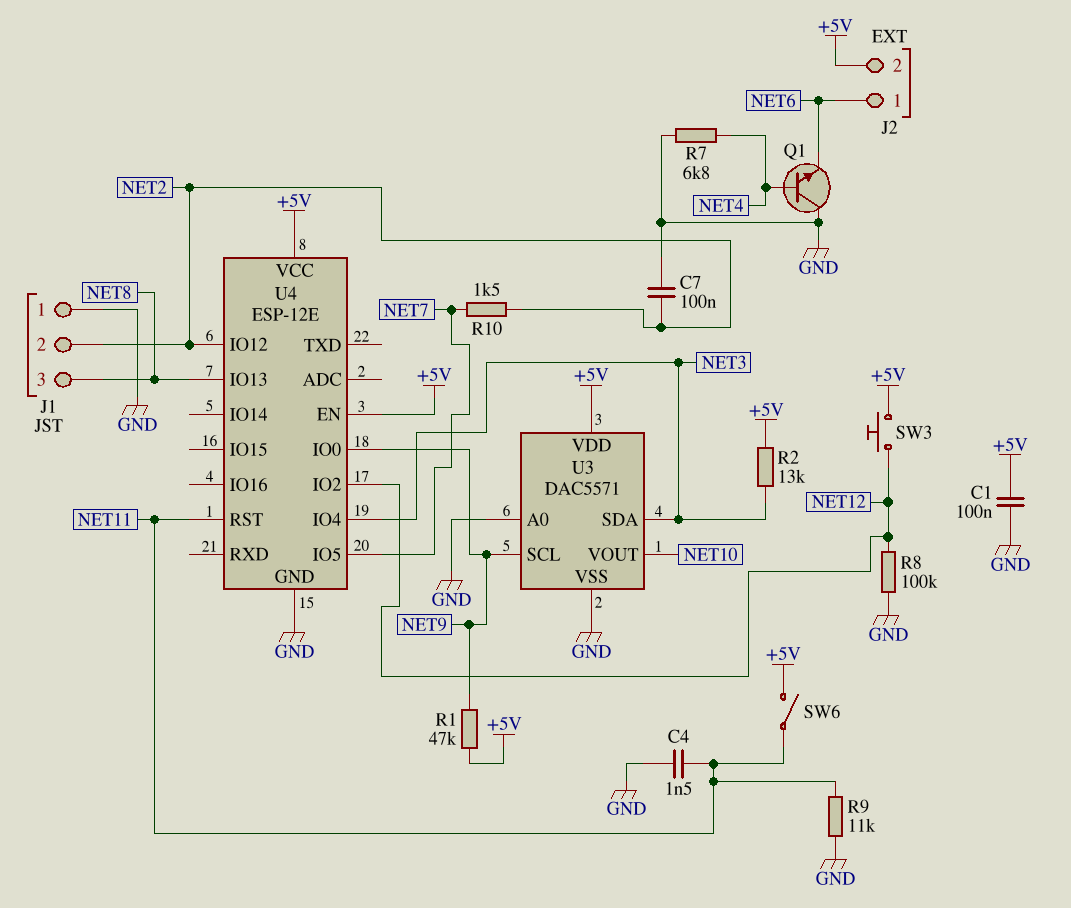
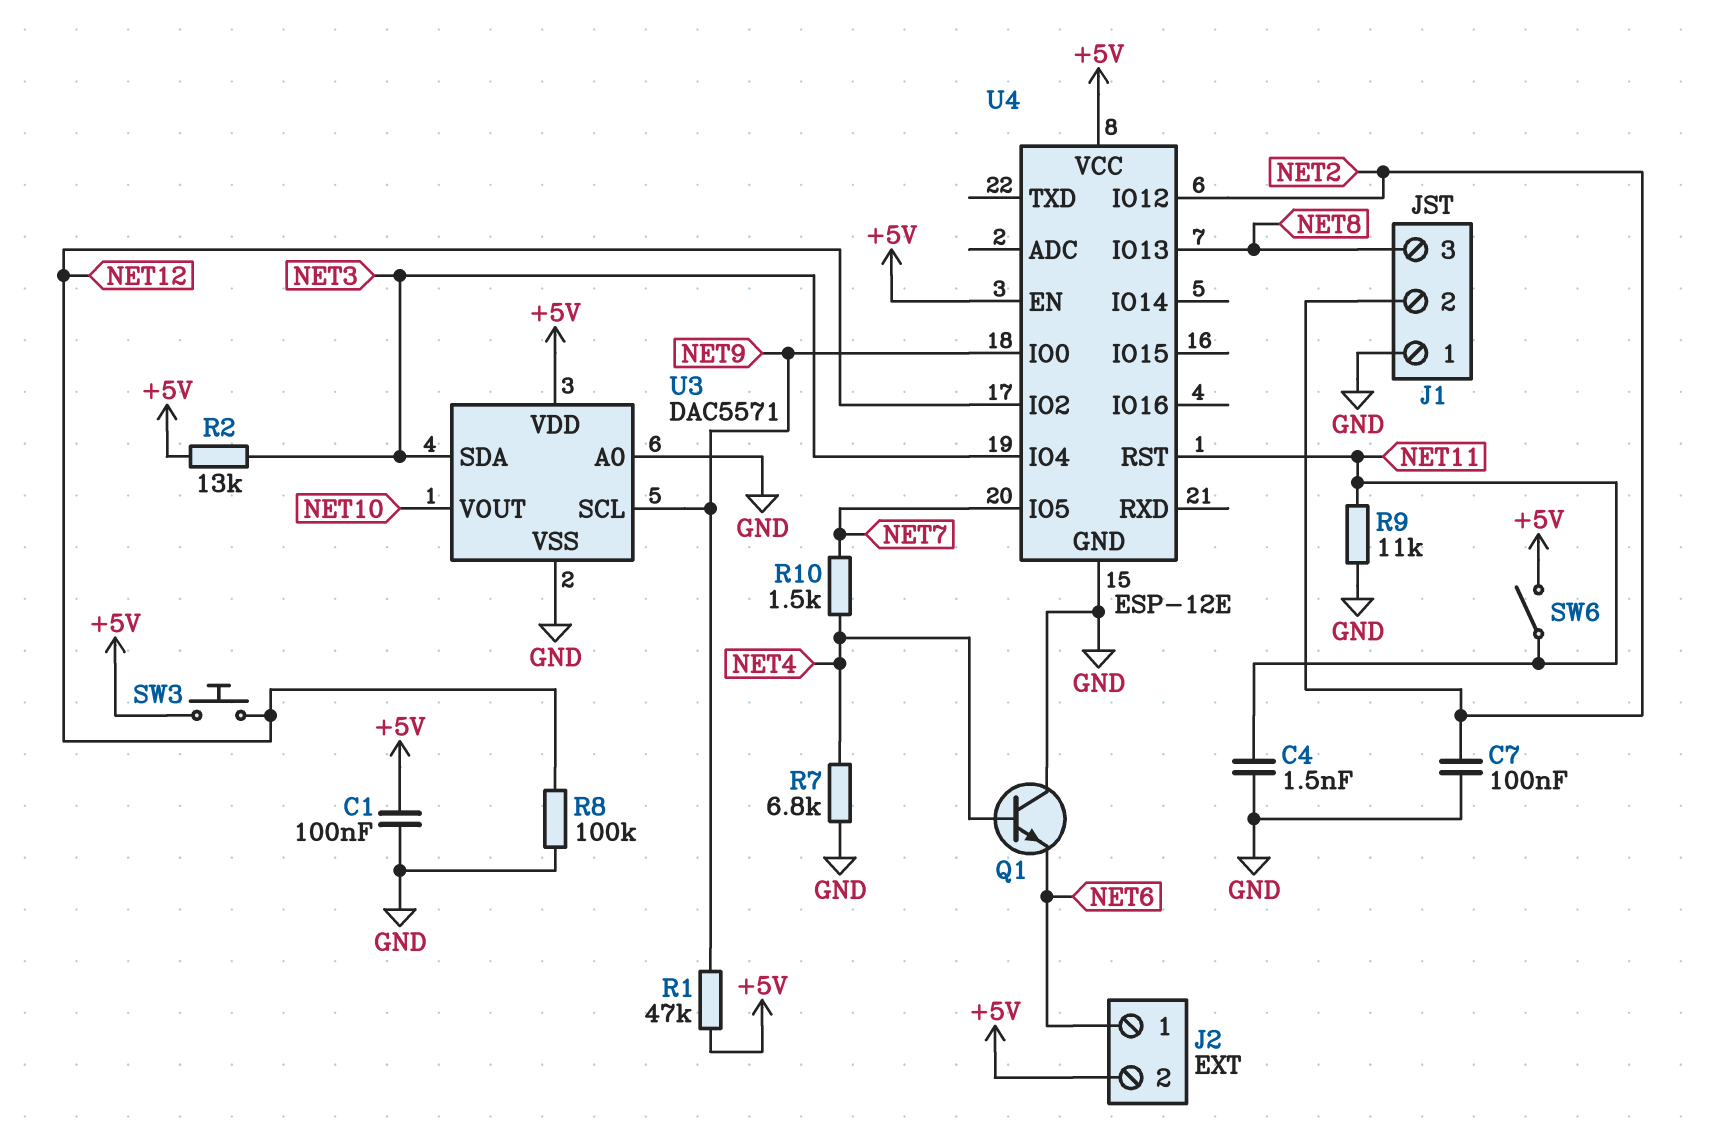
R10: 1.5k (NET2, NET7) -> 1.5k (NET4, NET7)

